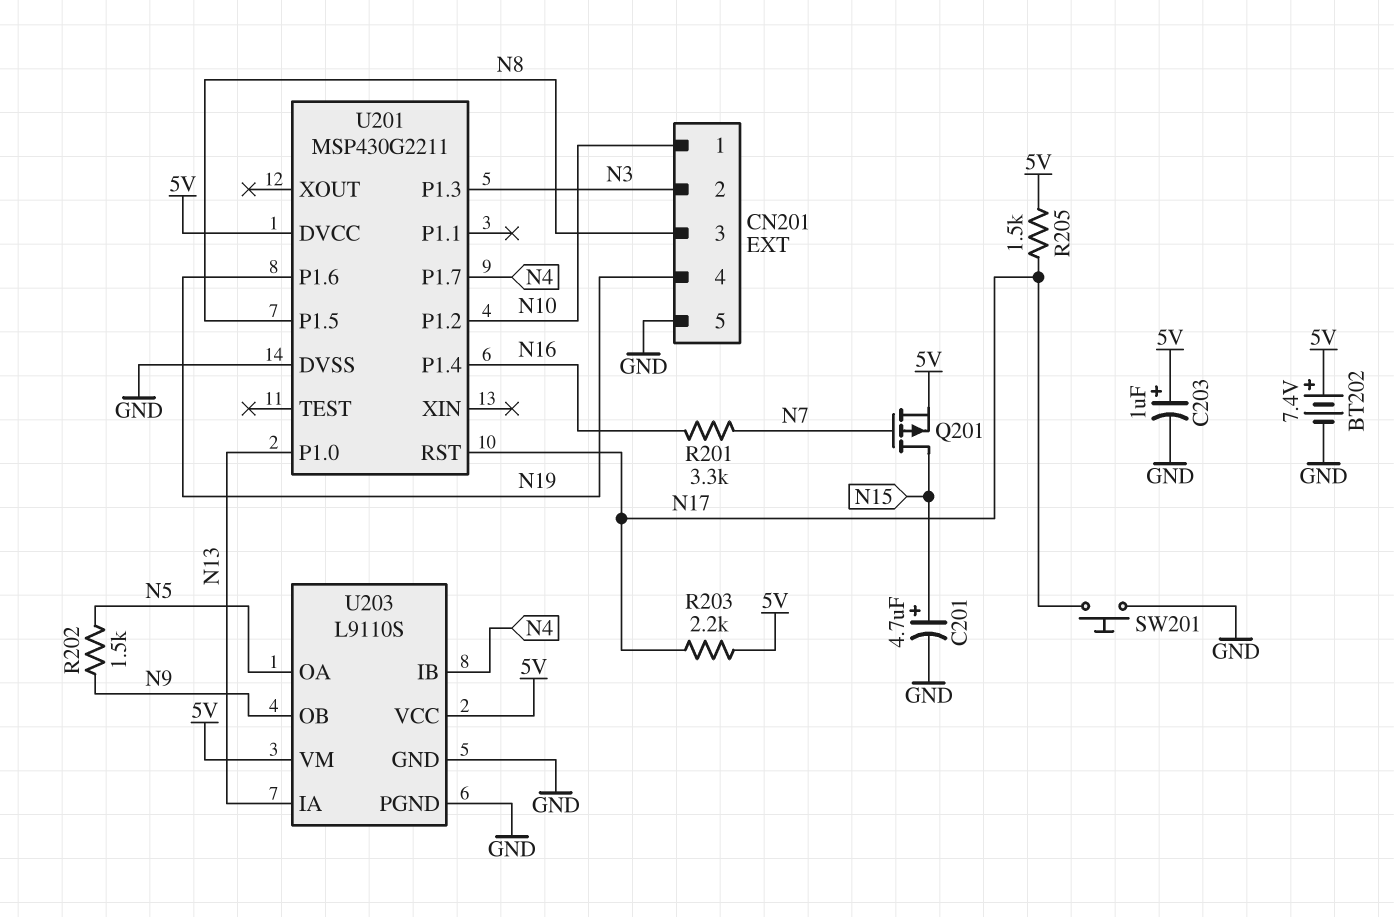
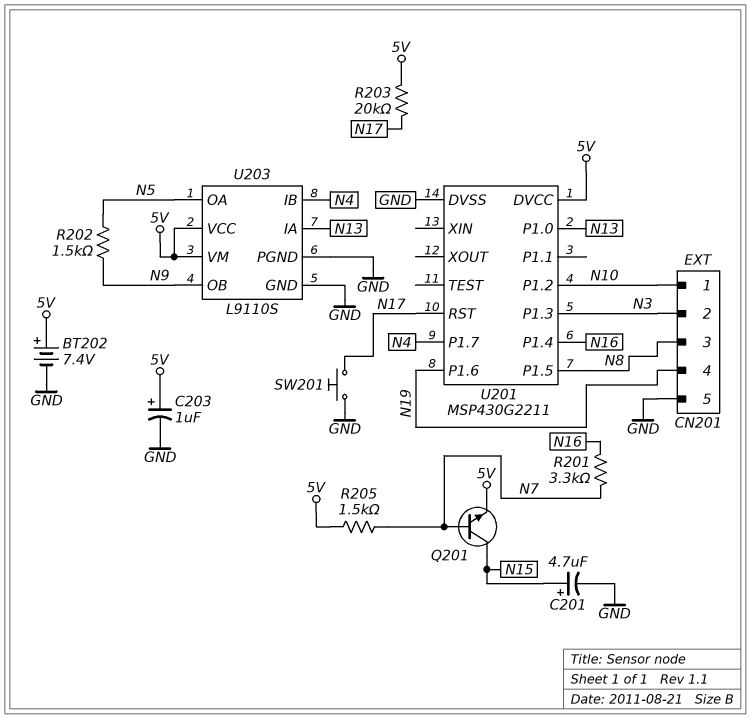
Q201: PMOS (G N7, D N15, S 5V) -> NPN (B N7, C N15, E 5V)
R203: 2.2k (5V, N17) -> 20k (5V, N17)
R205: 1.5k (5V, N17) -> 1.5k (5V, N7)

